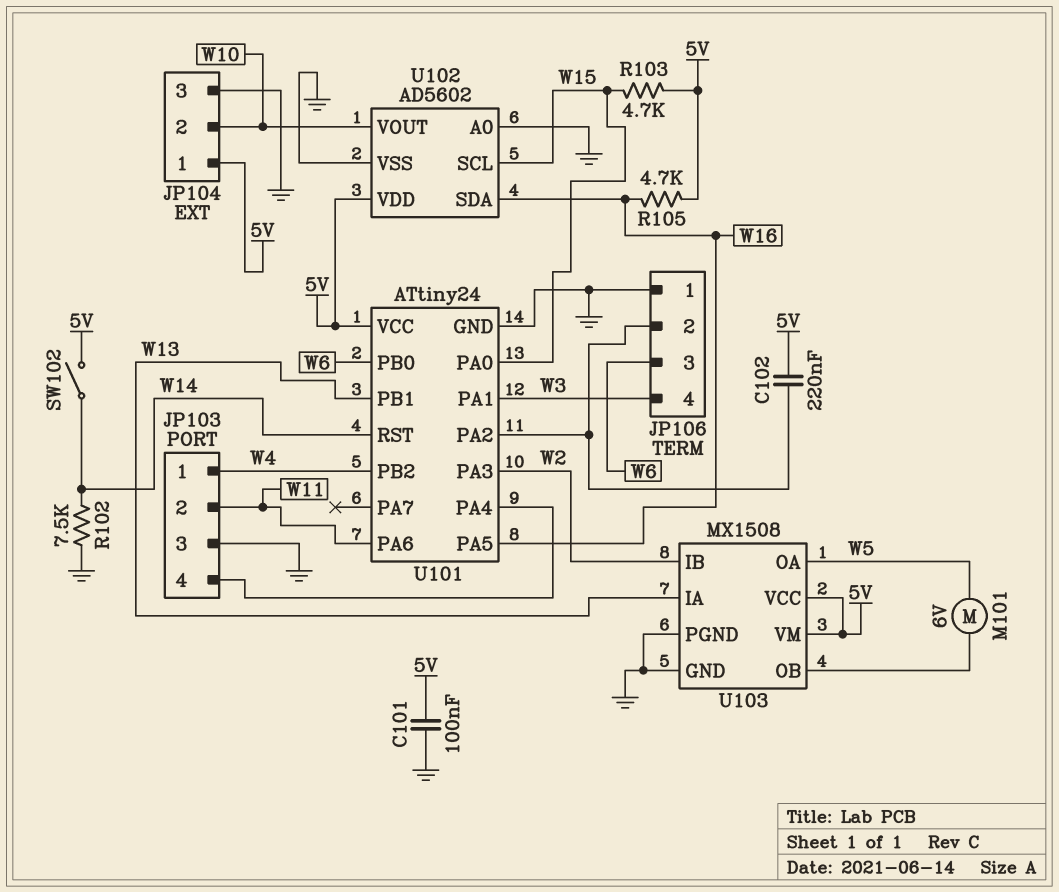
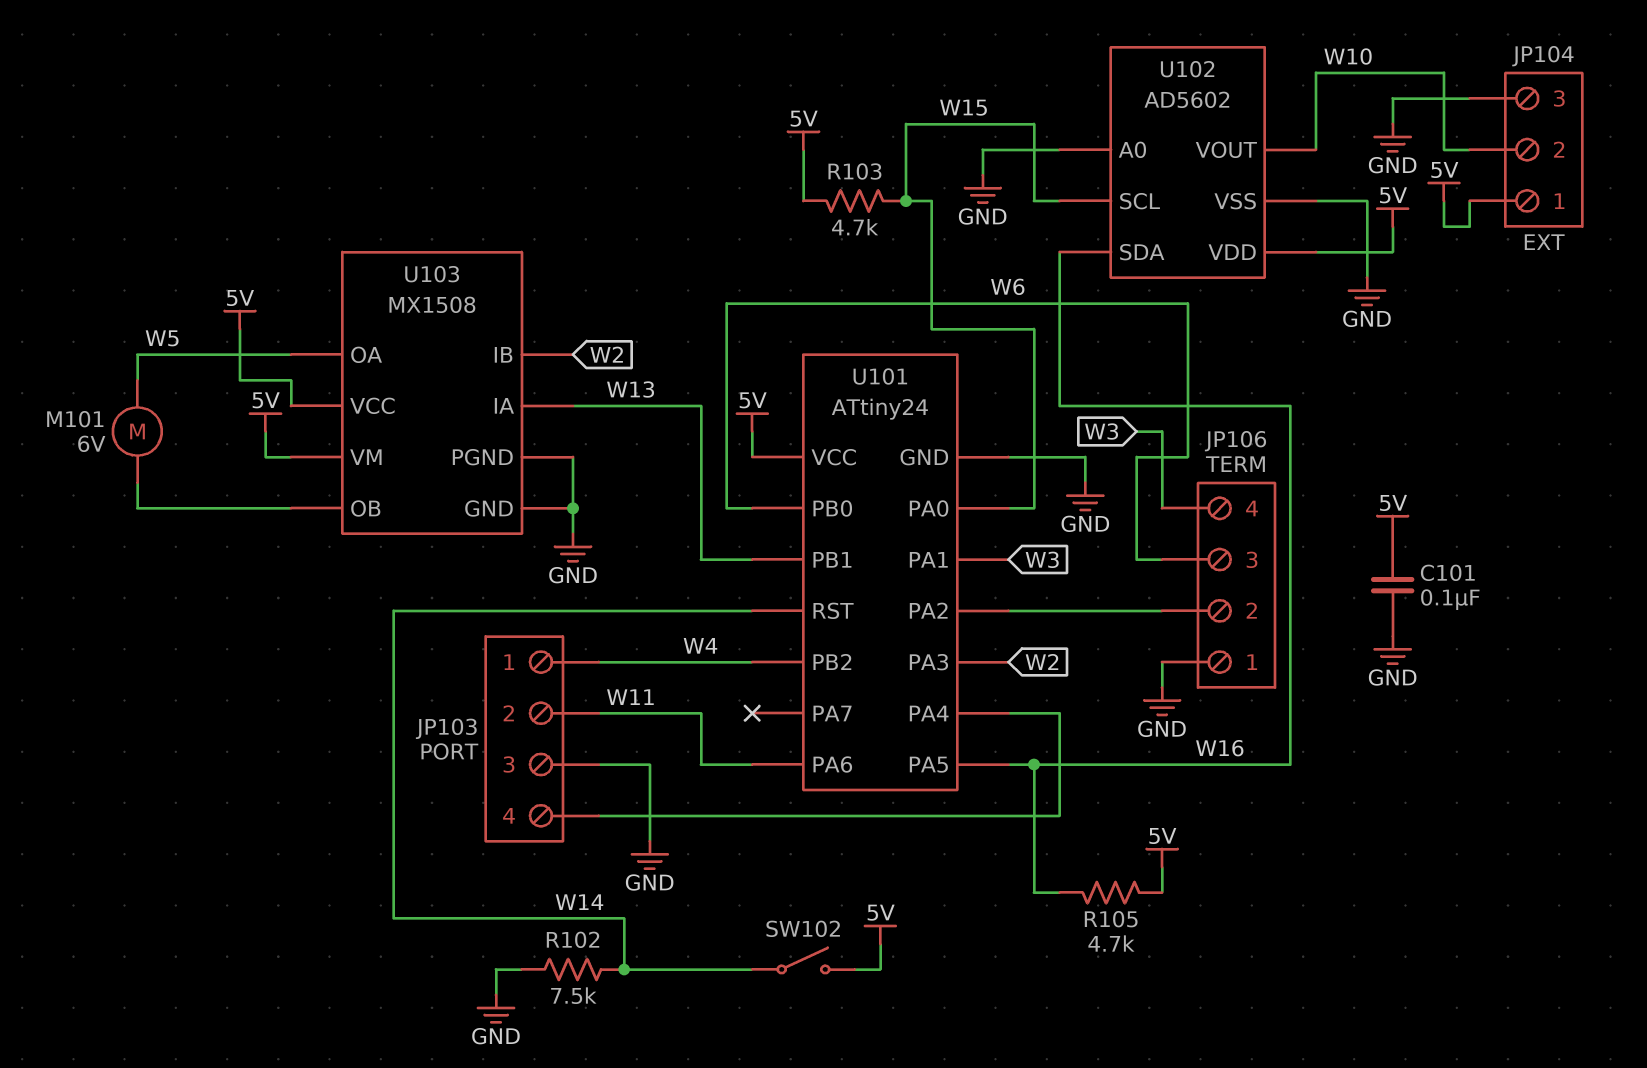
C102: 220nF (5V, JP106/2) -> none

